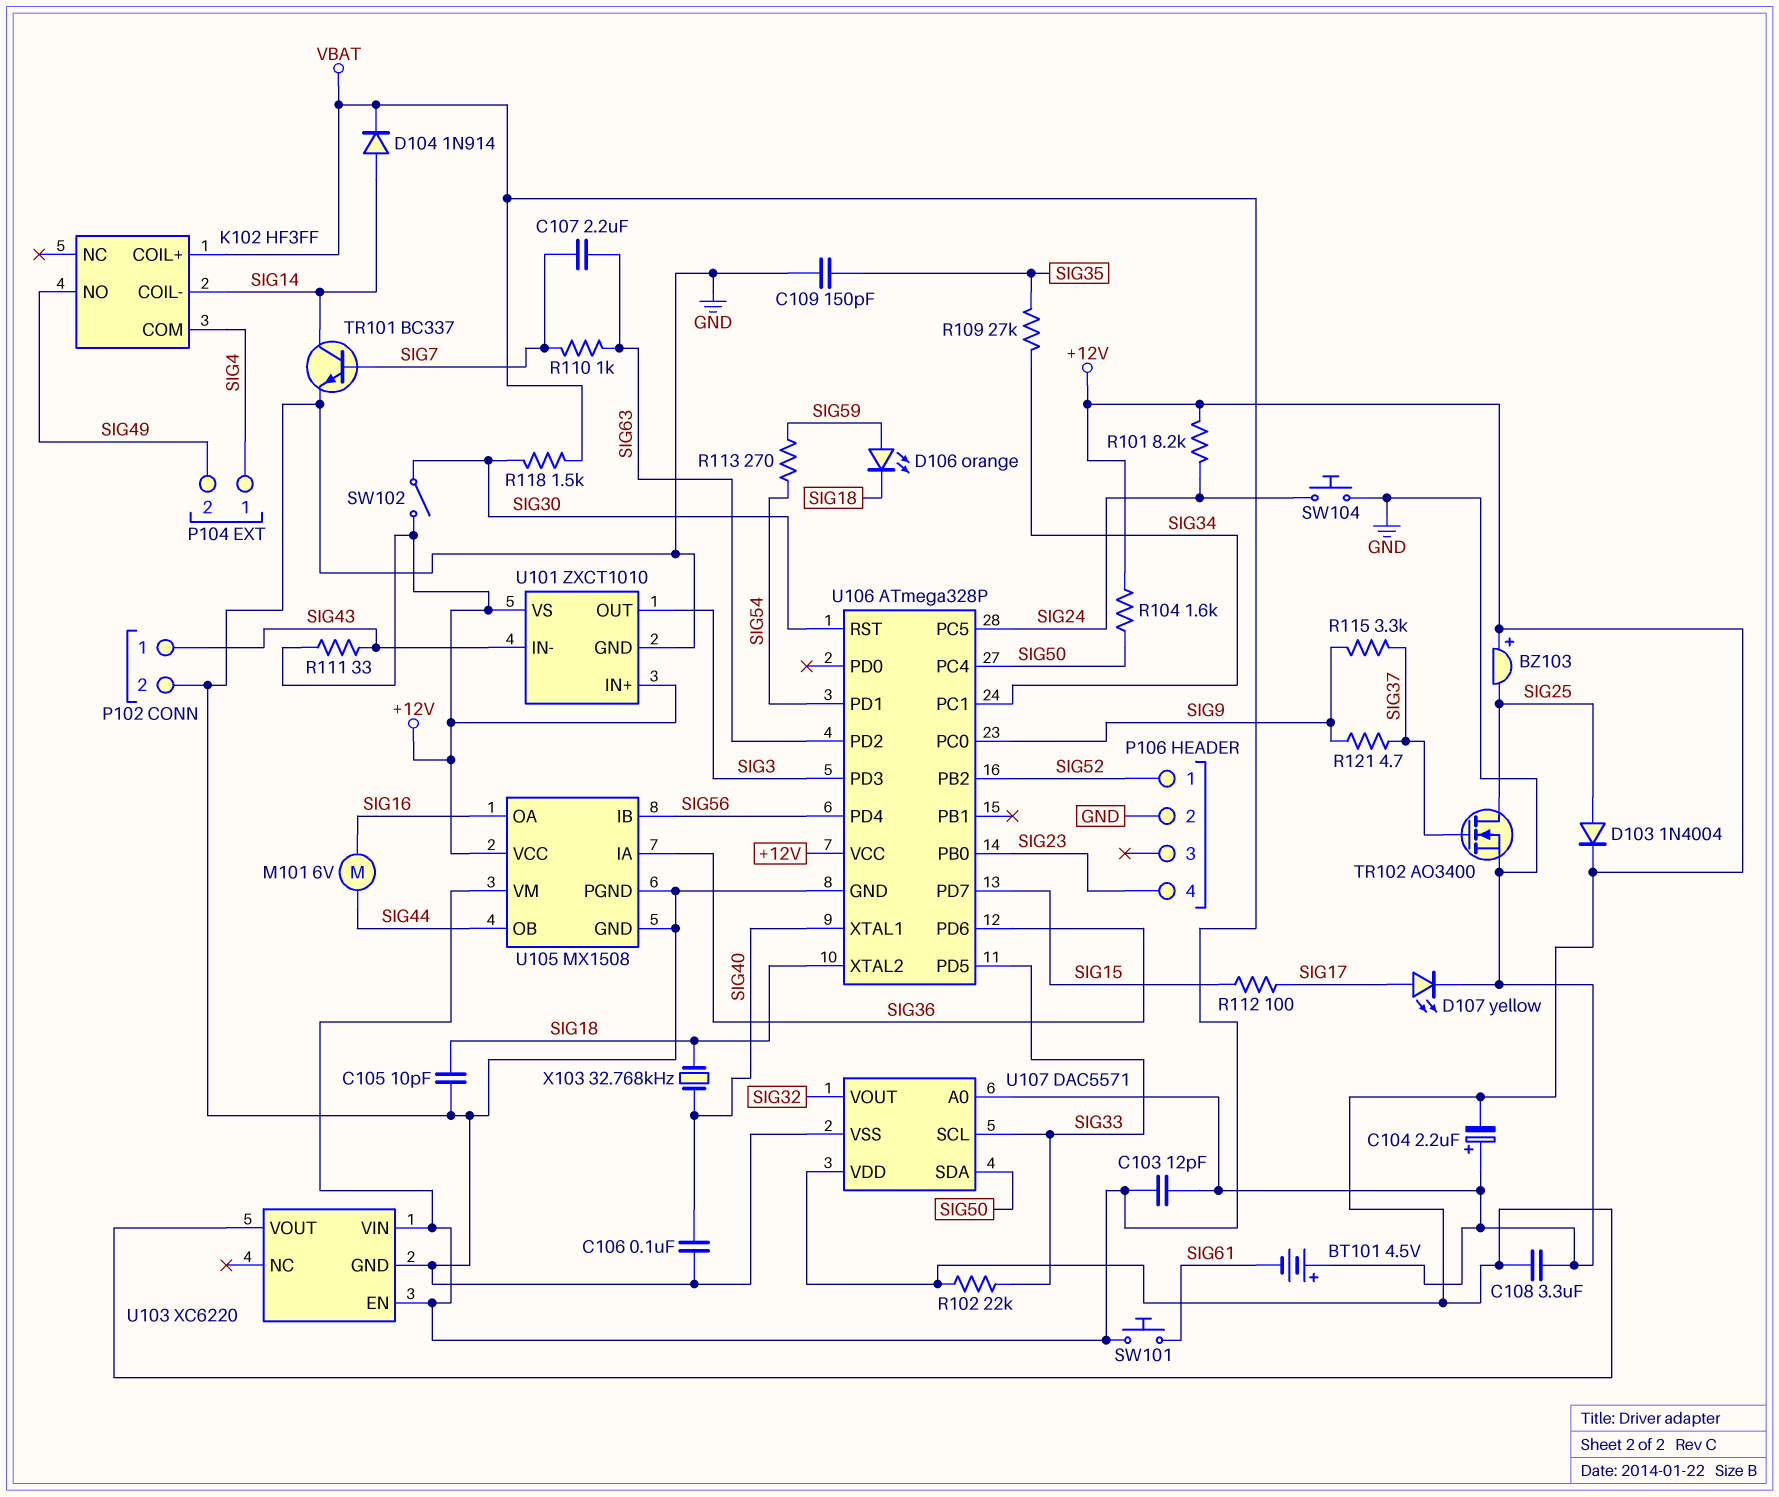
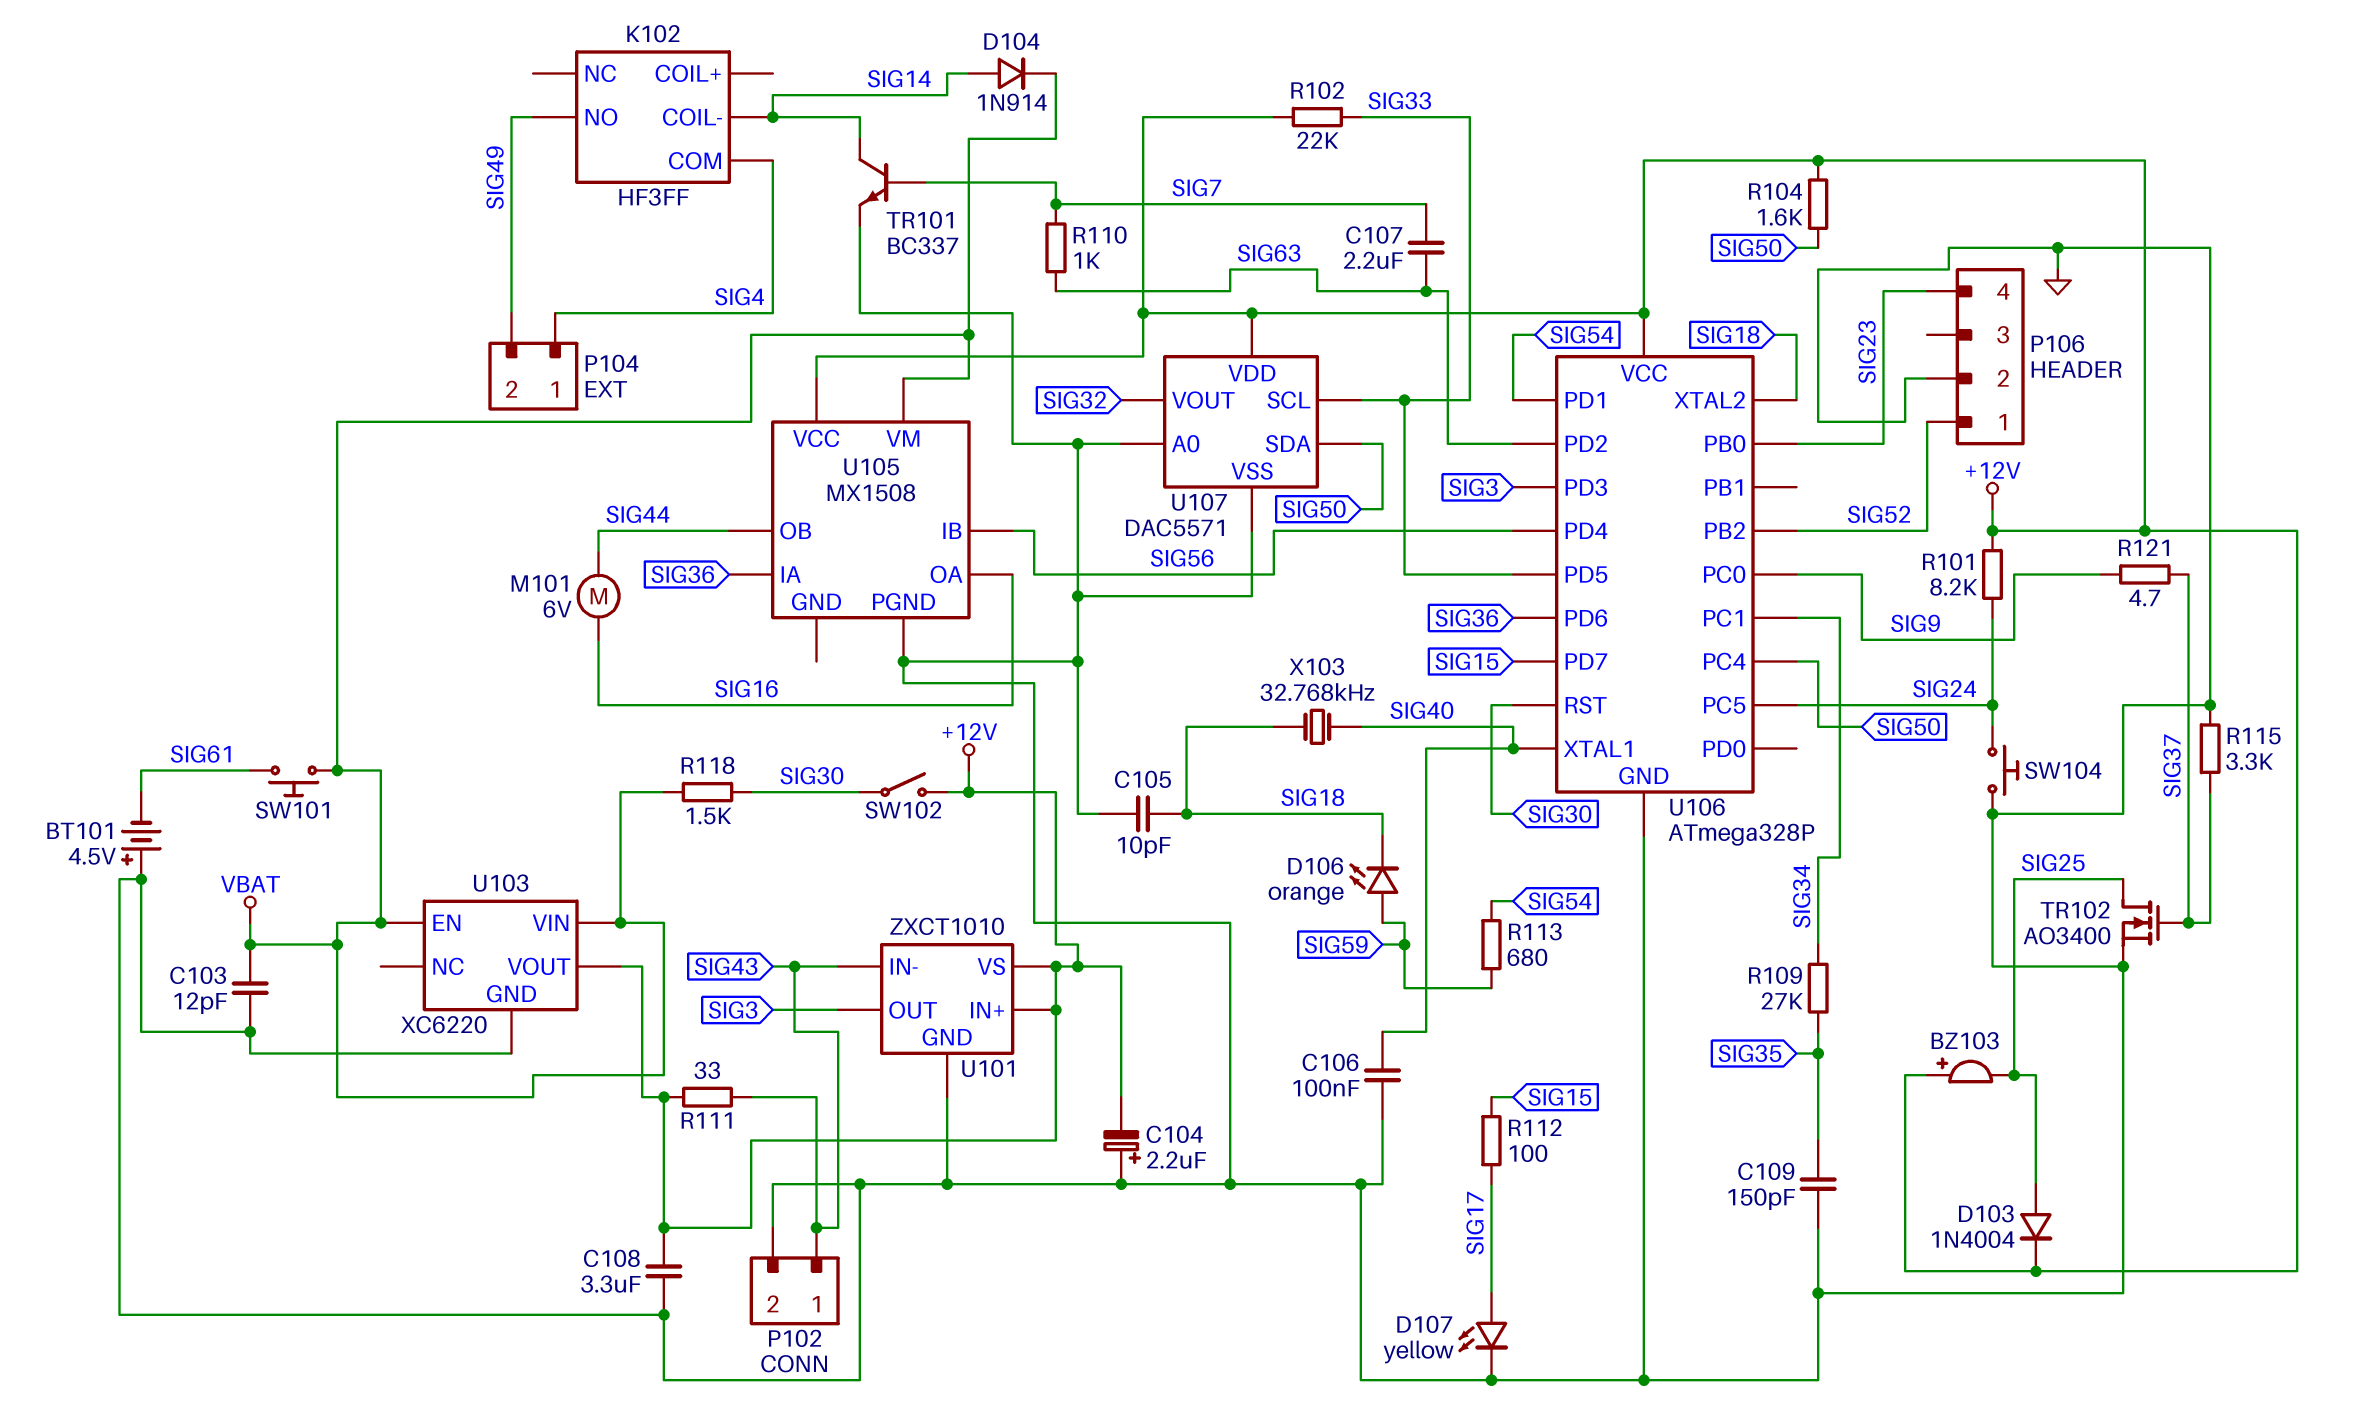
K102 pin COIL+: VBAT -> none
R113: 270 (SIG54, SIG59) -> 680 (SIG54, SIG59)
R115: 3.3k (SIG9, SIG37) -> 3.3k (GND, SIG37)
U105 pin GND: GND -> none

